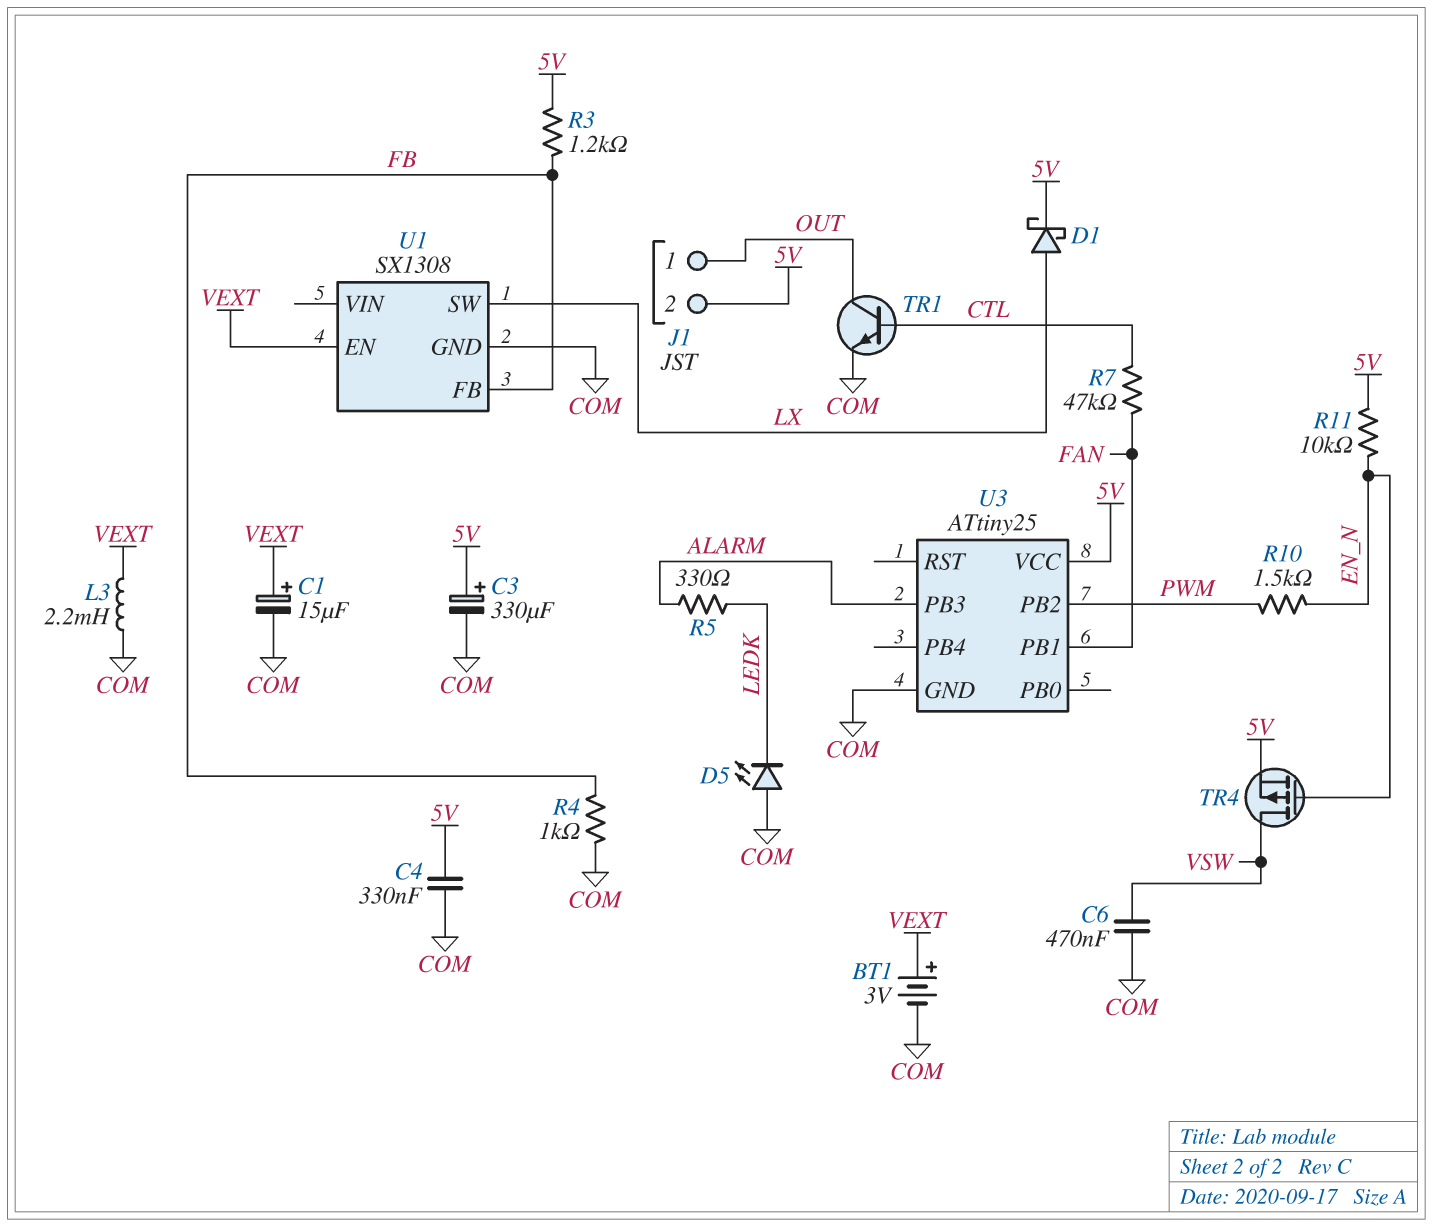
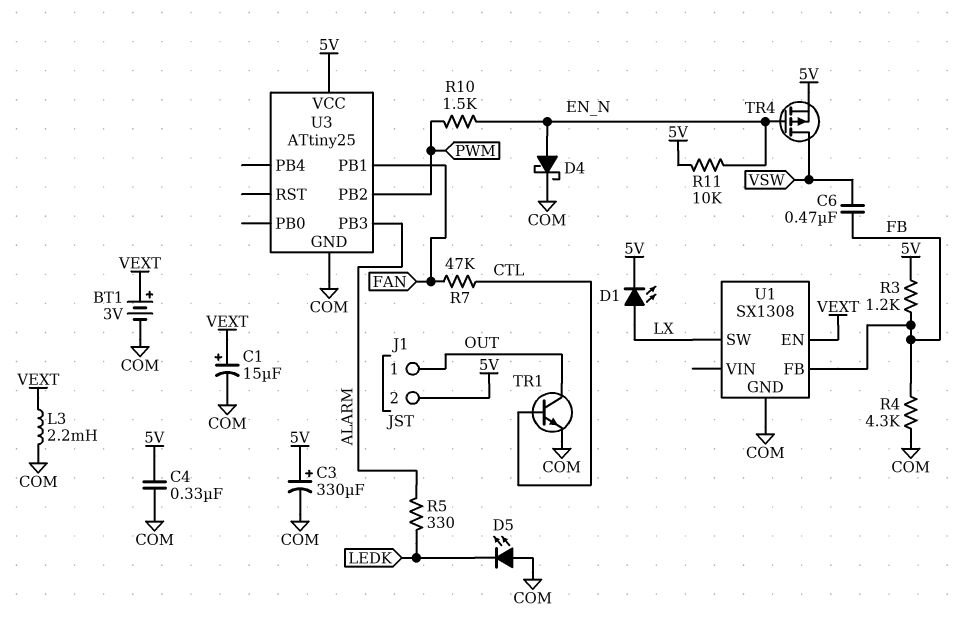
C6: 470nF (COM, VSW) -> 470nF (FB, VSW)
D1: schottky (A LX, K 5V) -> LED (A LX, K 5V)
D4: none -> schottky (A EN_N, K COM)
R4: 1k (COM, FB) -> 4.3k (COM, FB)

